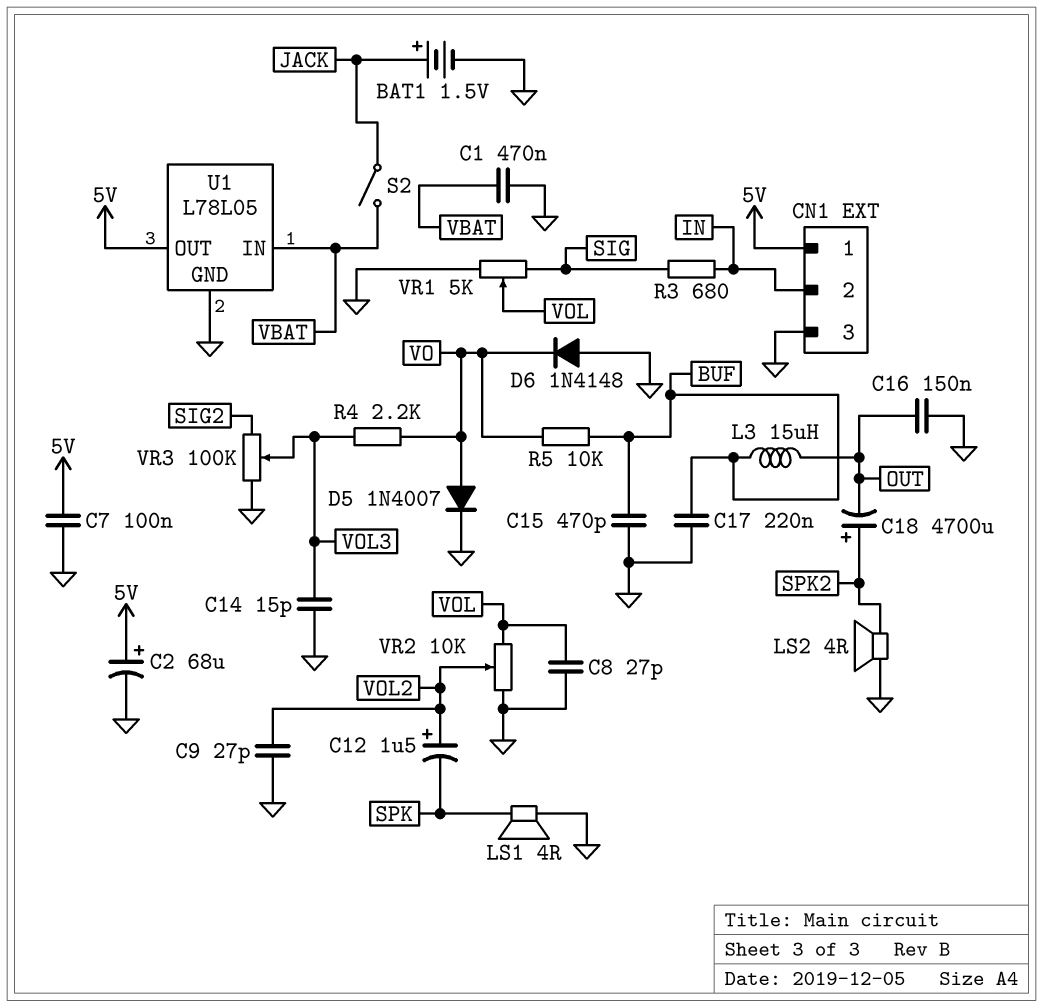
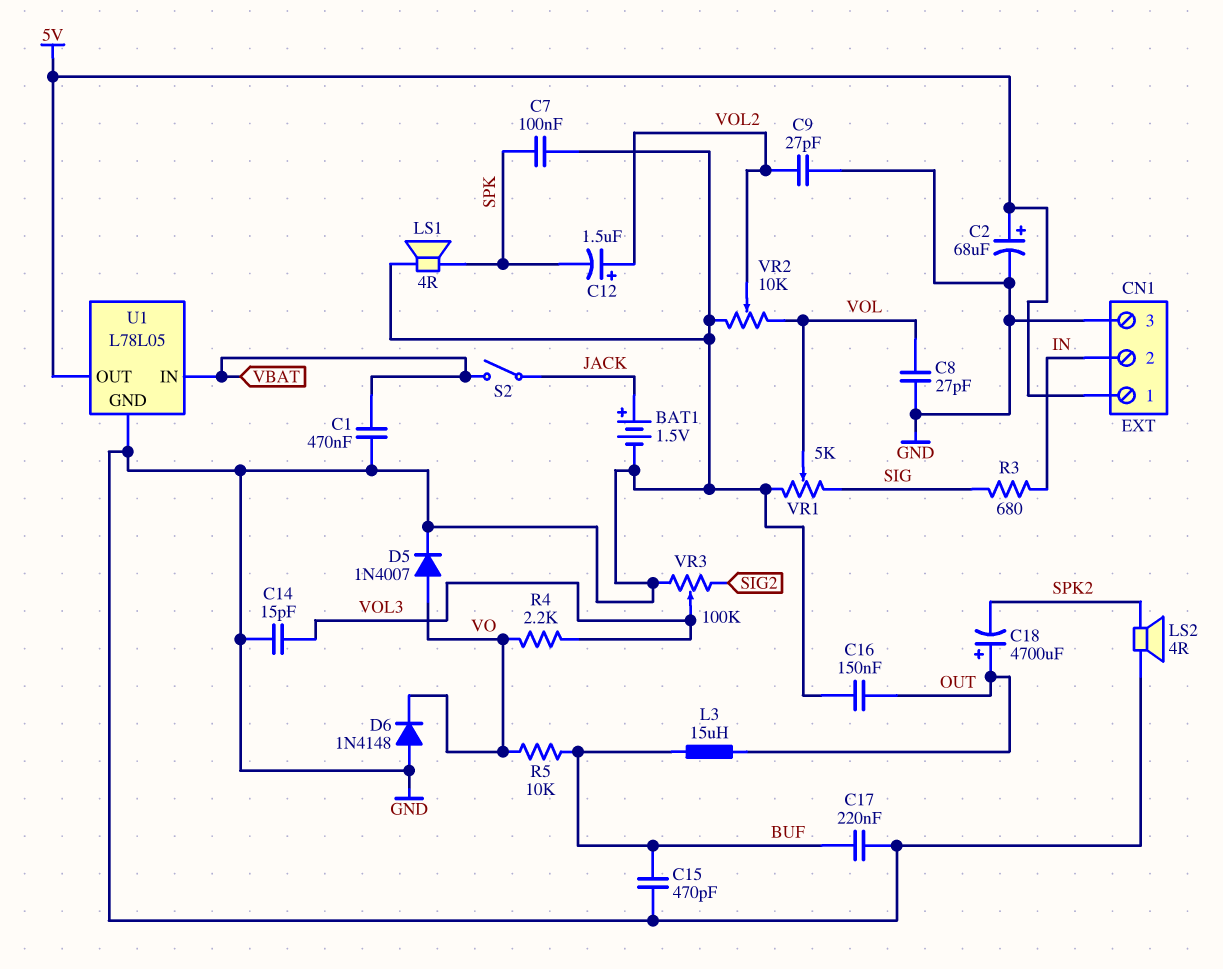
C7: 100nF (5V, GND) -> 100nF (GND, SPK)
C18: 4700uF (plus SPK2, minus OUT) -> 4700uF (plus OUT, minus SPK2)

